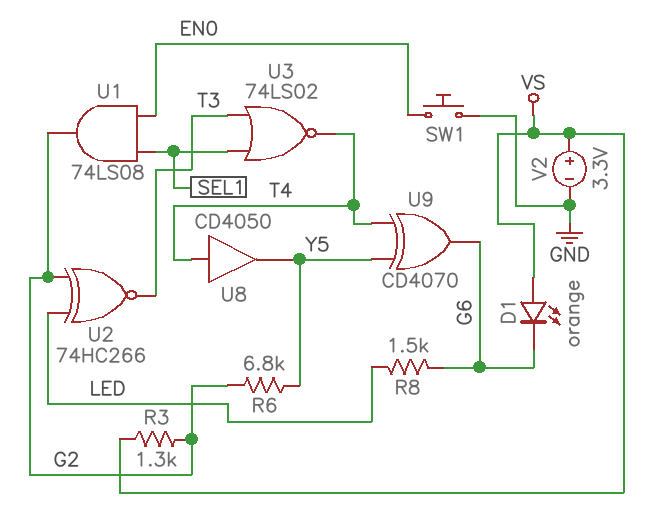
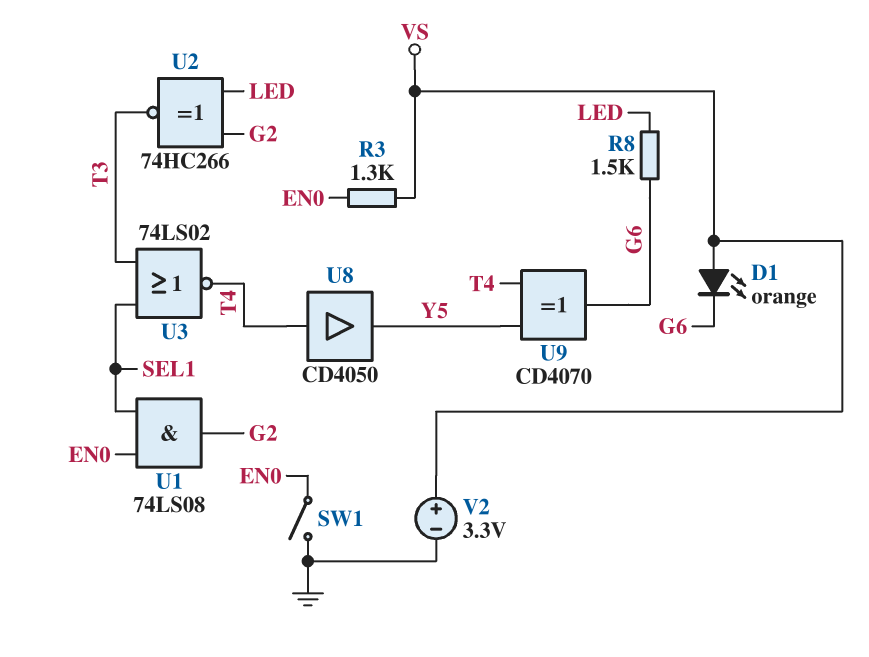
R3: 1.3k (G2, VS) -> 1.3k (EN0, VS)
R6: 6.8k (G2, Y5) -> none
SW1: button (EN0, GND) -> switch (EN0, GND)

